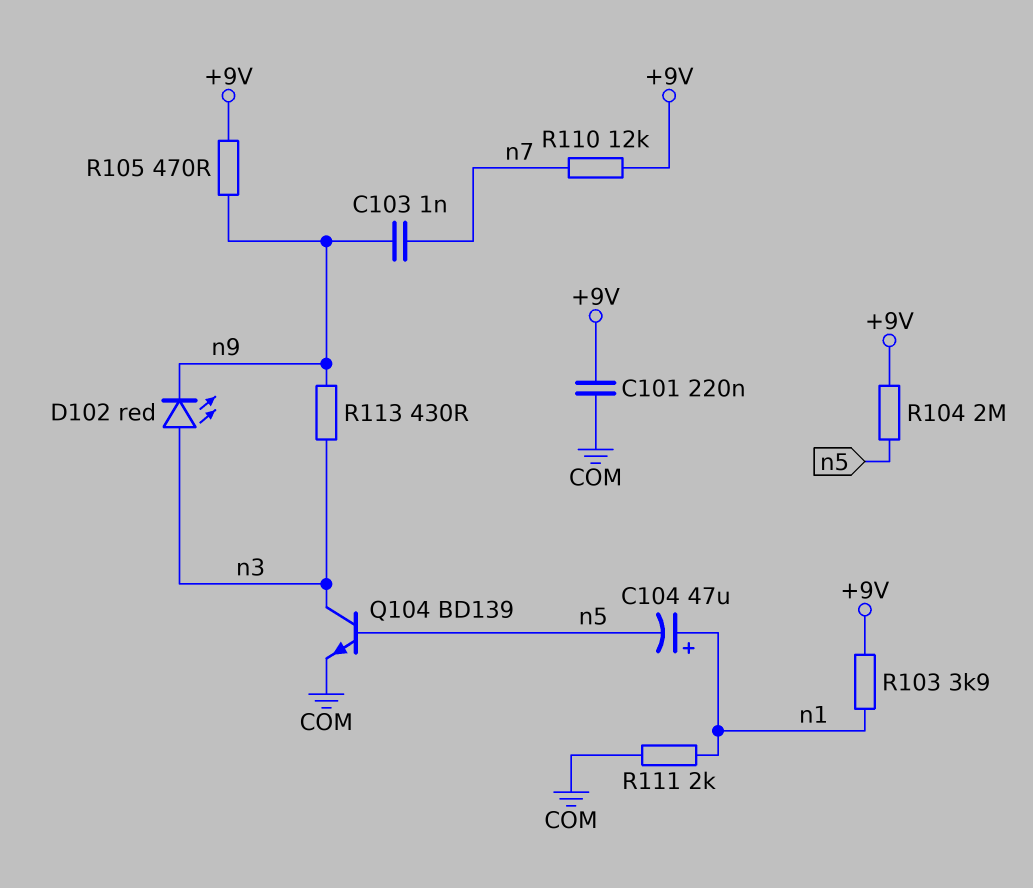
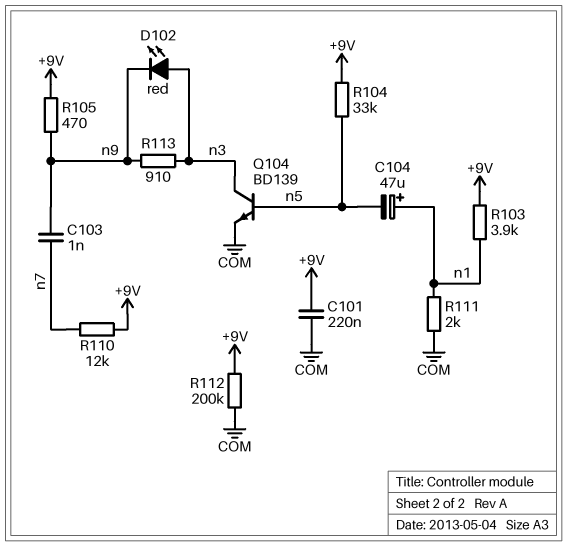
R104: 2M (+9V, n5) -> 33k (+9V, n5)
R112: none -> 200k (+9V, COM)
R113: 430 (n3, n9) -> 910 (n3, n9)

